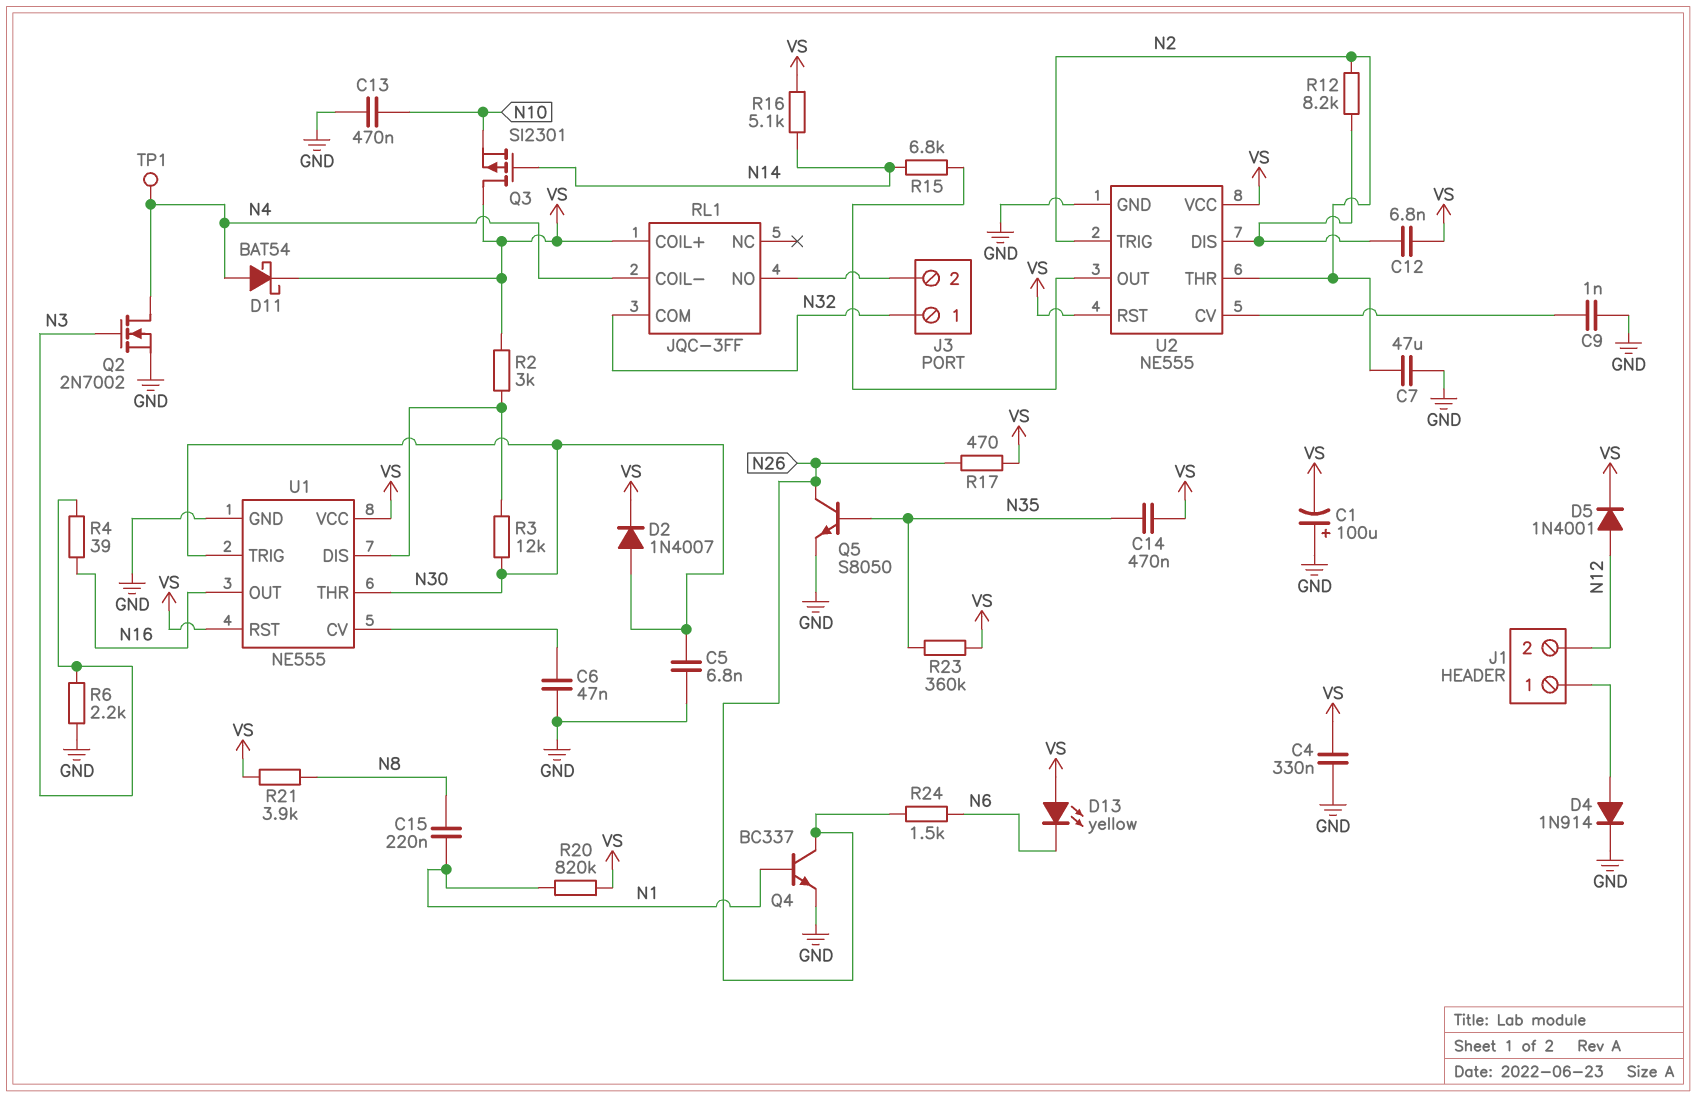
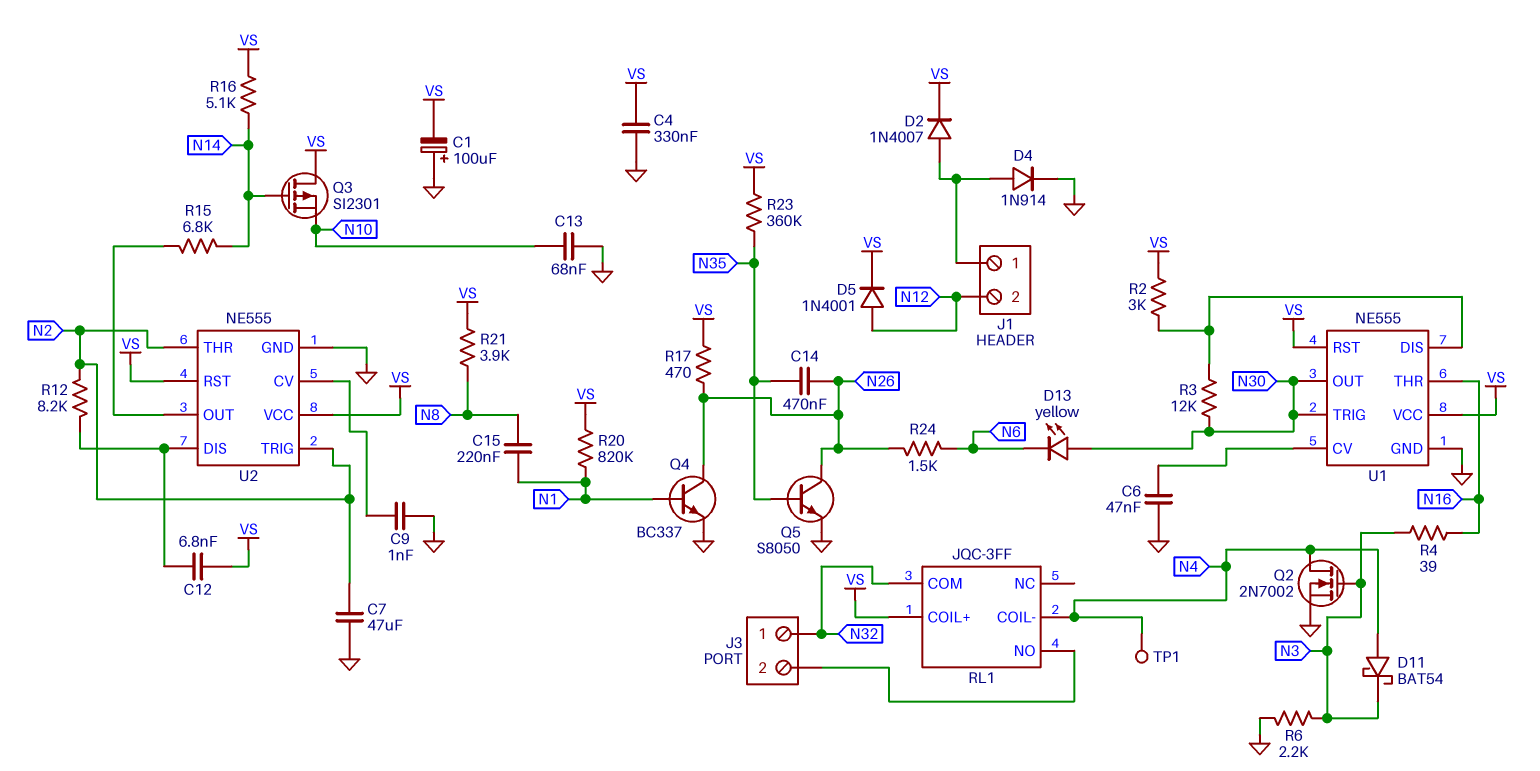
C5: 6.8nF (GND, N30) -> none
C13: 470nF (GND, N10) -> 68nF (GND, N10)
C14: 470nF (N35, VS) -> 470nF (N26, N35)
D2: diode 1N4007 (A N30, K VS) -> diode 1N4007 (A J1/1, K VS)
D11: schottky BAT54 (A N4, K VS) -> schottky BAT54 (A N4, K N3)
D13: LED yellow (A VS, K N6) -> LED yellow (A N30, K N6)
U1 pin OUT: N16 -> N30
U1 pin THR: N30 -> N16

